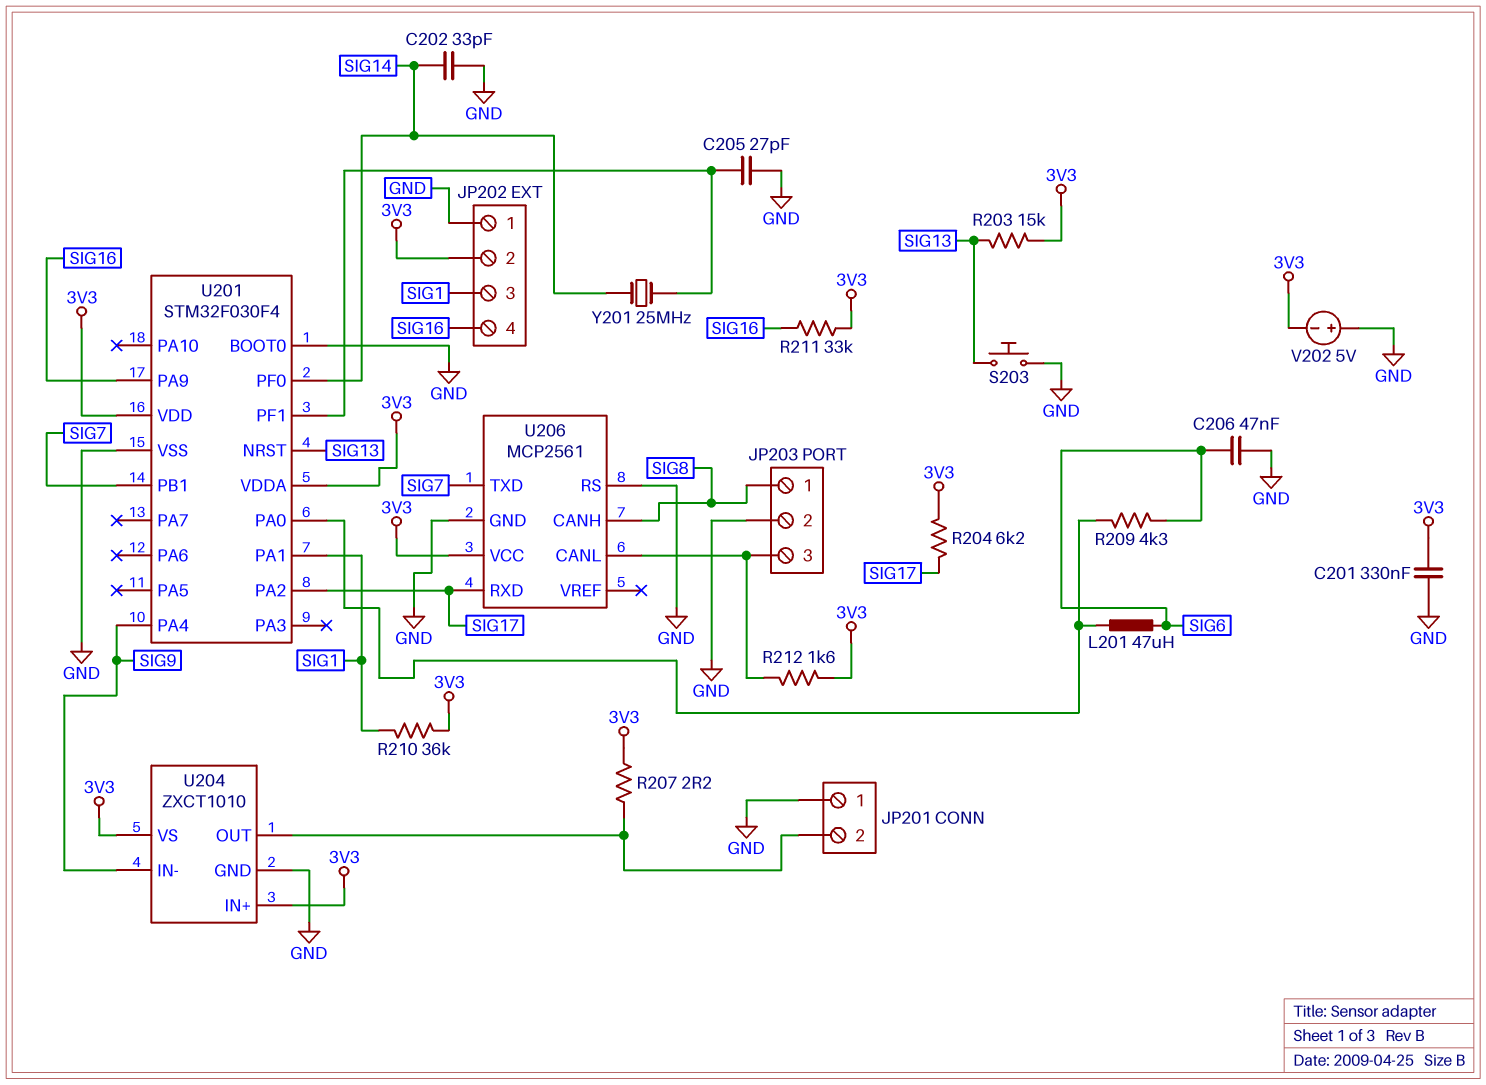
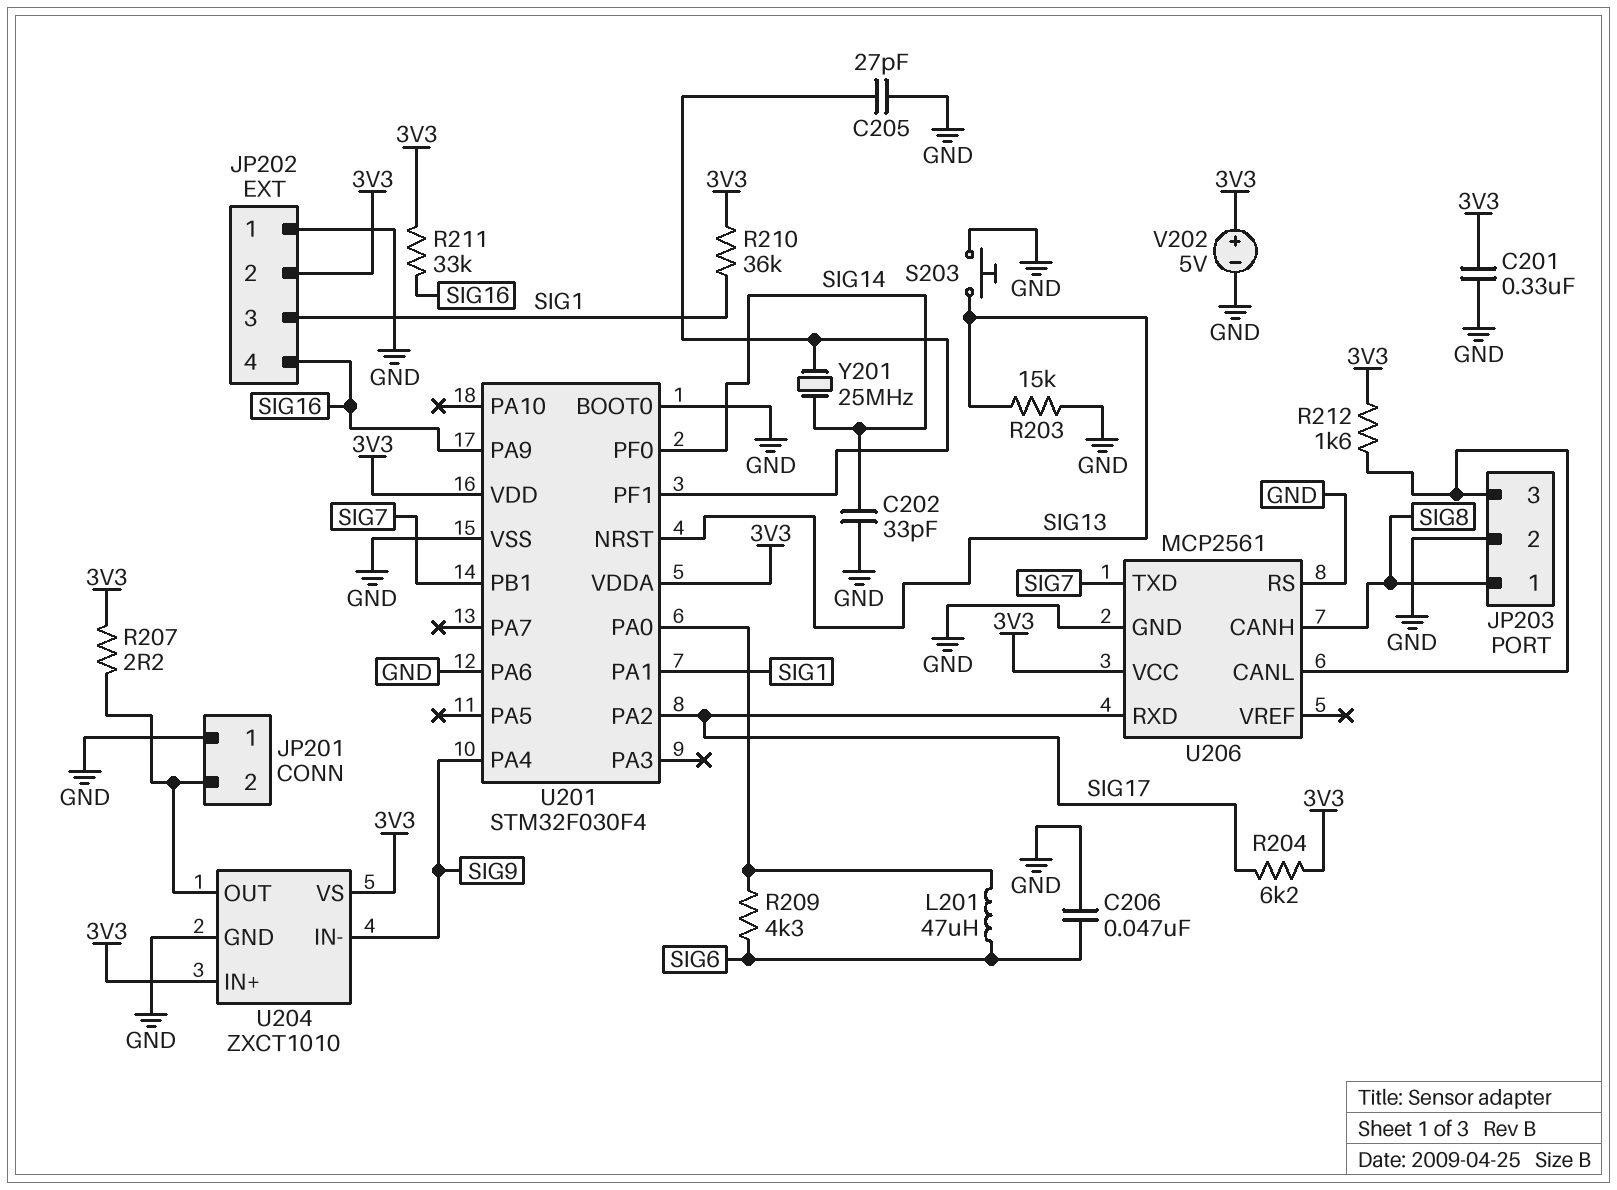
R203: 15k (3V3, SIG13) -> 15k (GND, SIG13)
U201 pin PA6: none -> GND
V202: 5V (plus GND, minus 3V3) -> 5V (plus 3V3, minus GND)

